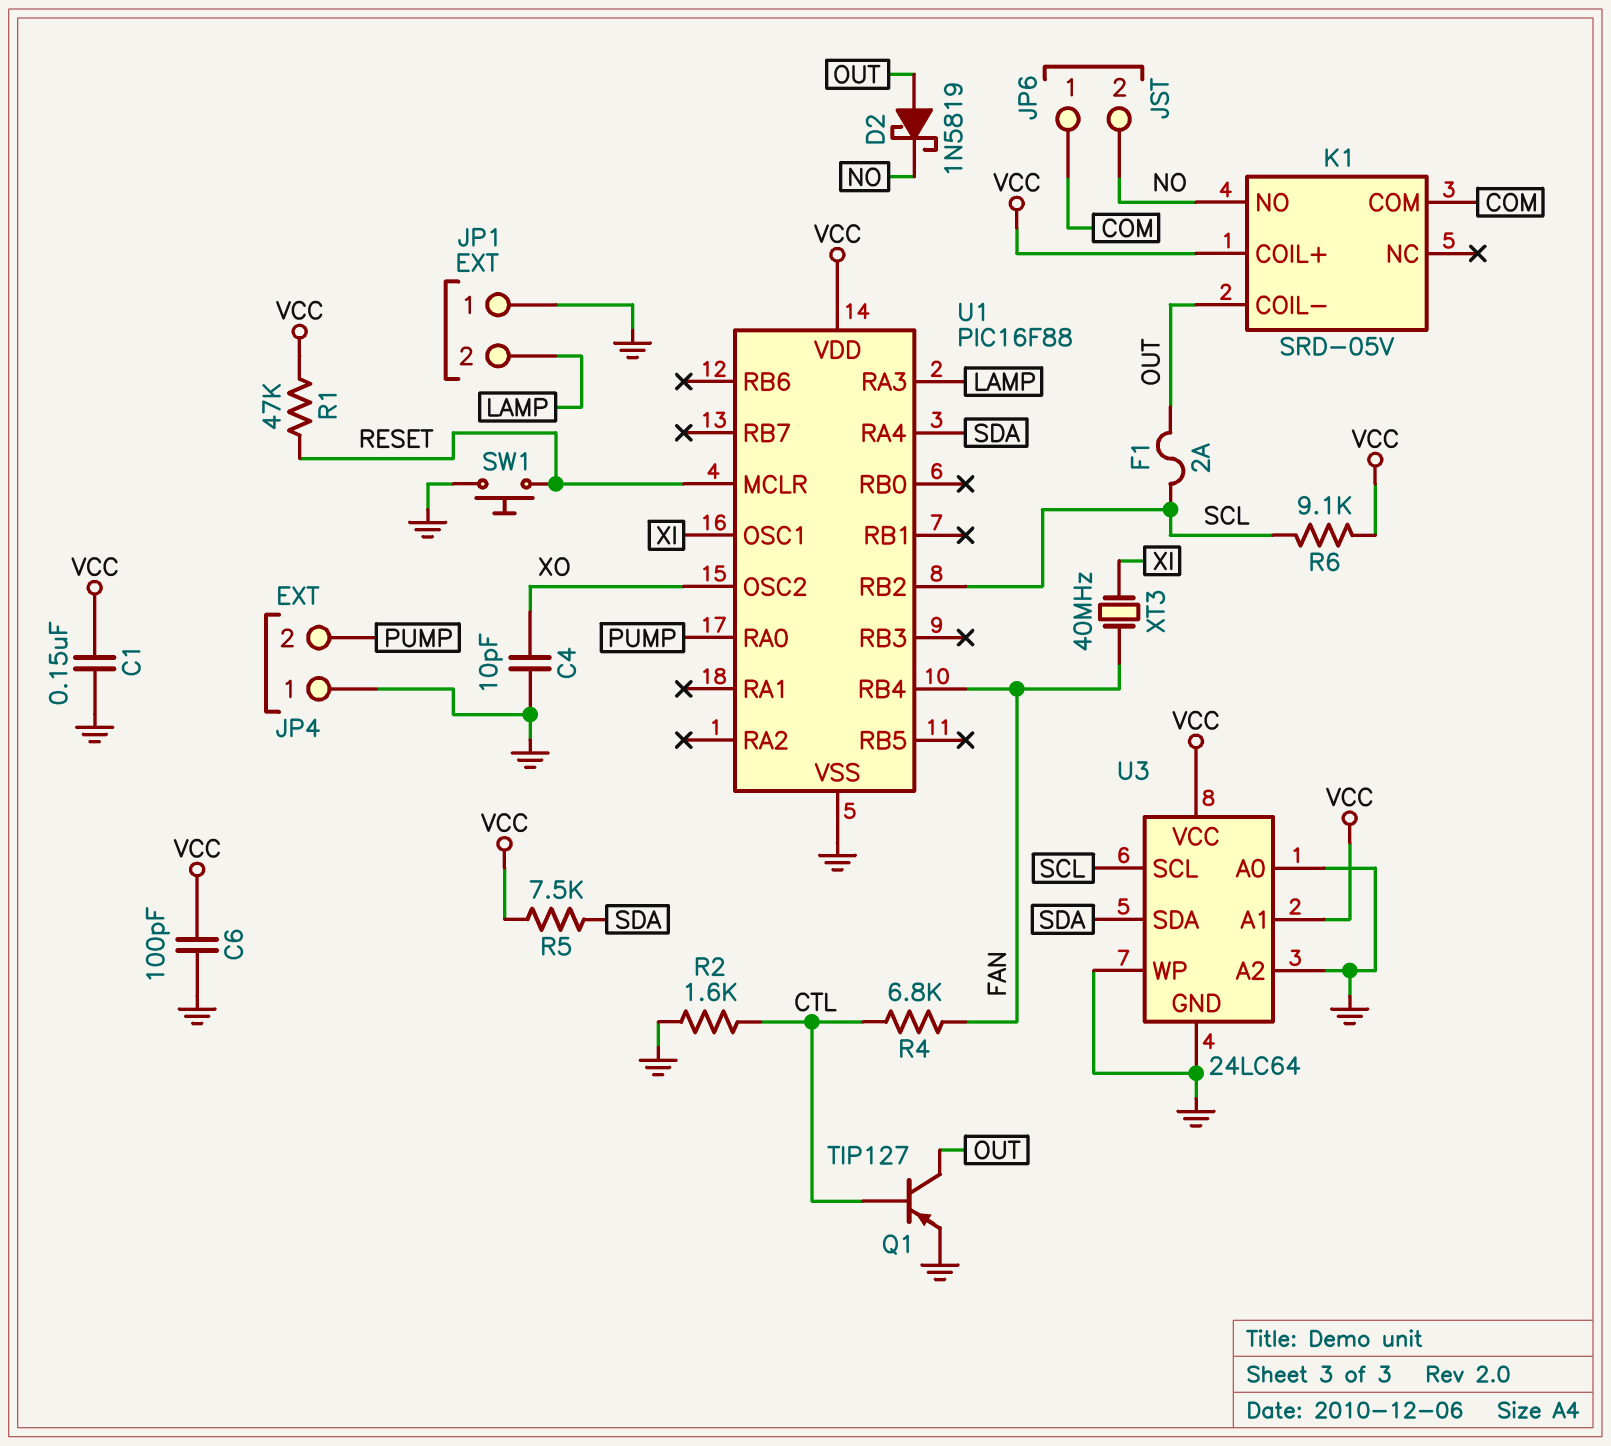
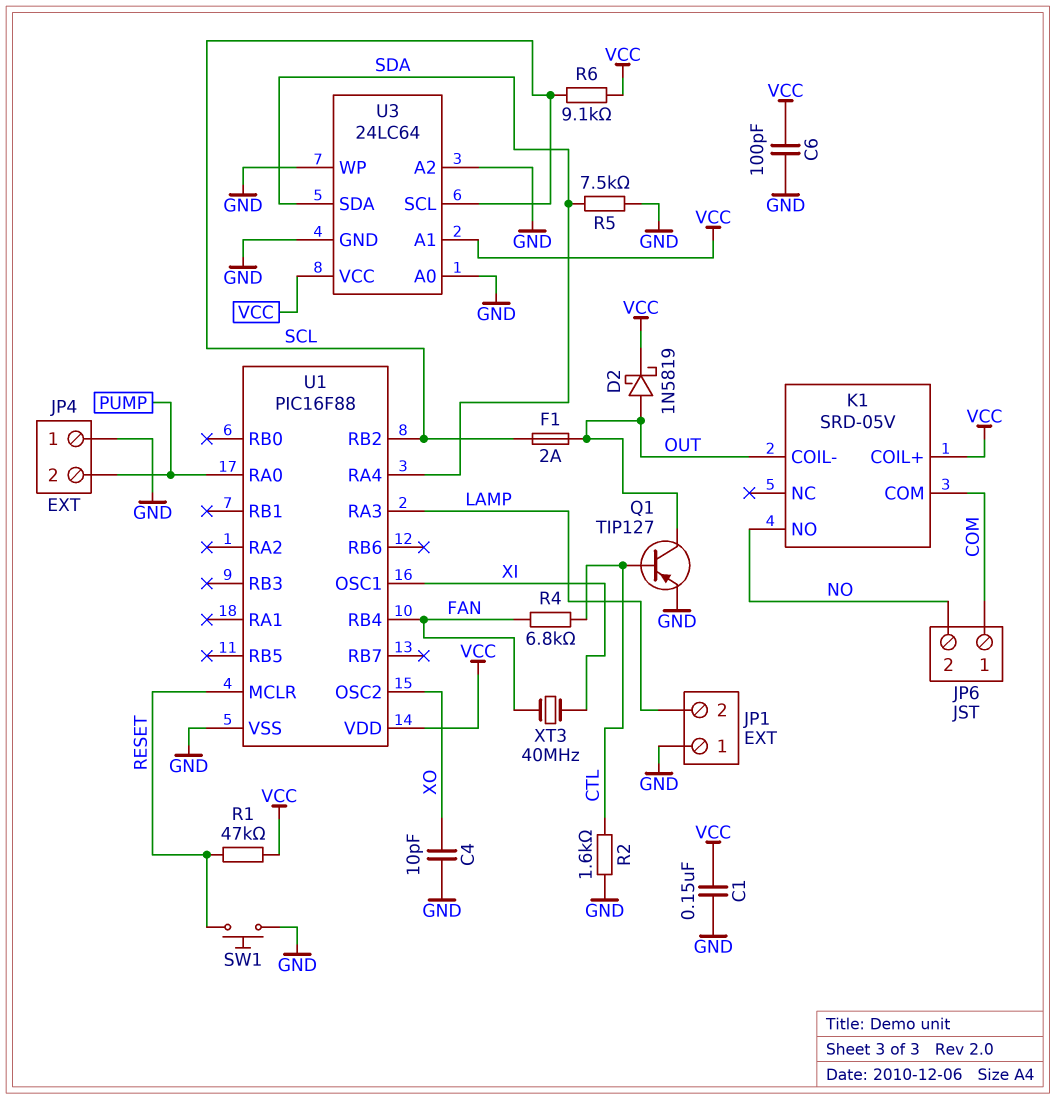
D2: schottky 1N5819 (A OUT, K NO) -> schottky 1N5819 (A OUT, K VCC)
R5: 7.5k (SDA, VCC) -> 7.5k (GND, SDA)

